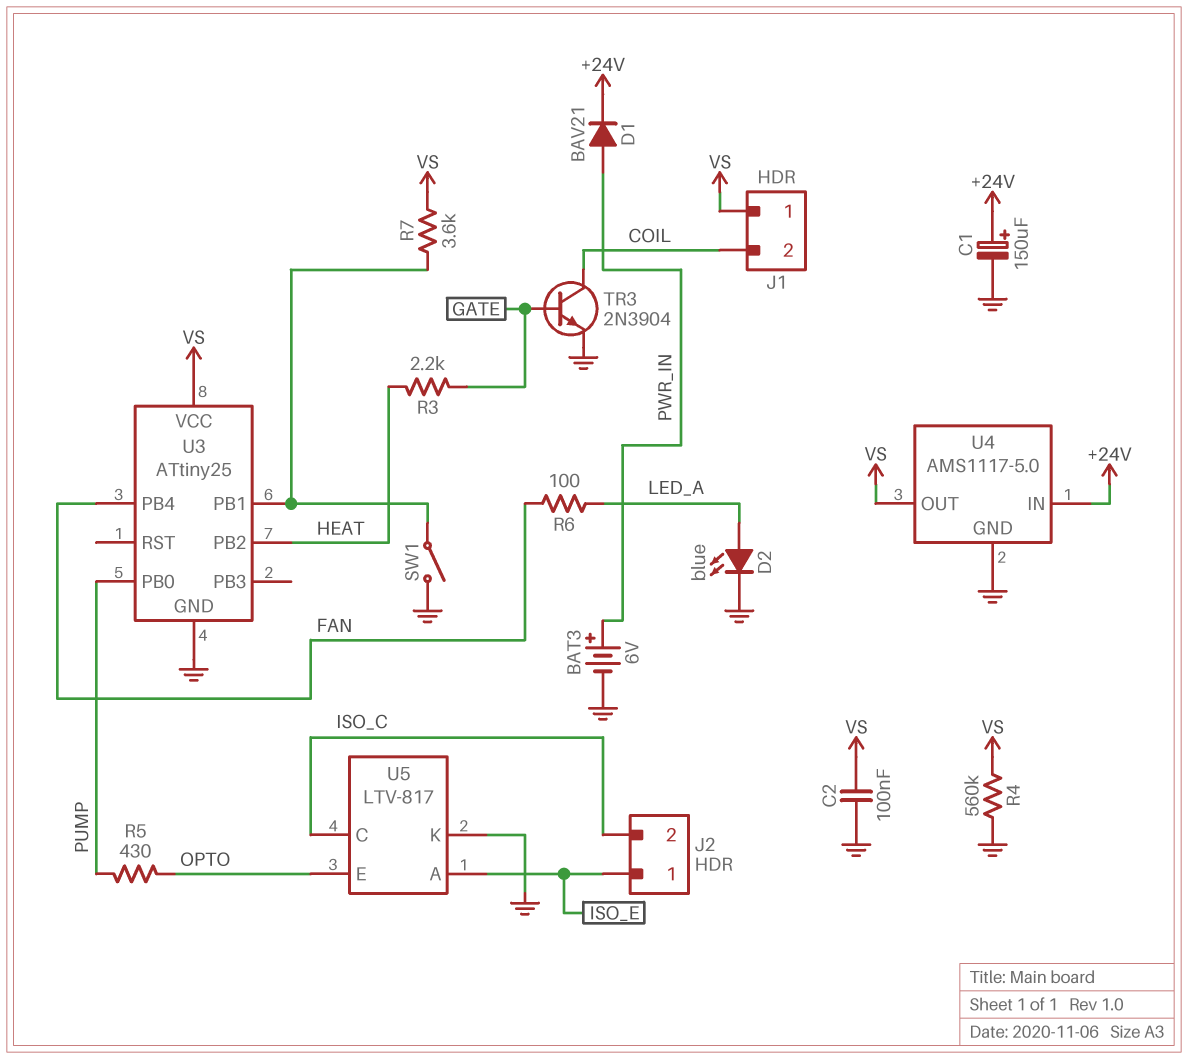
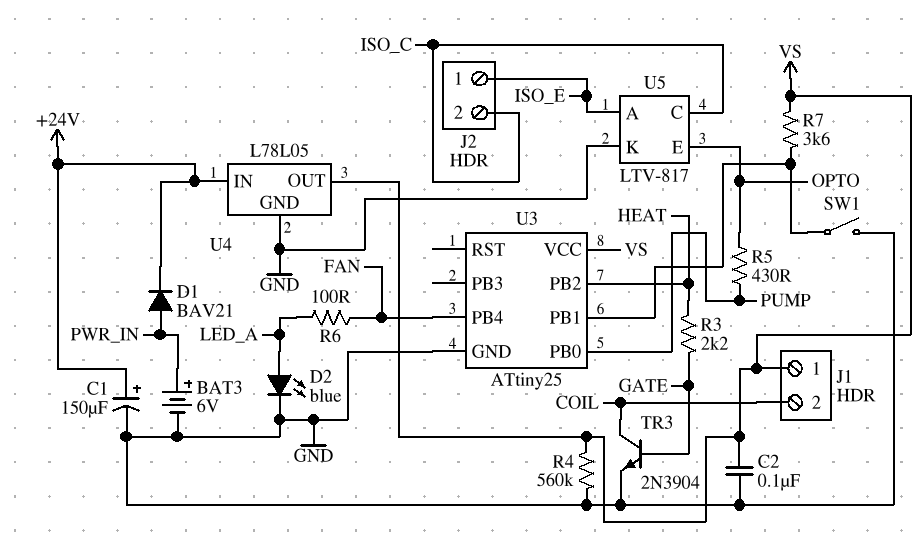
U4: AMS1117-5.0 -> L78L05

